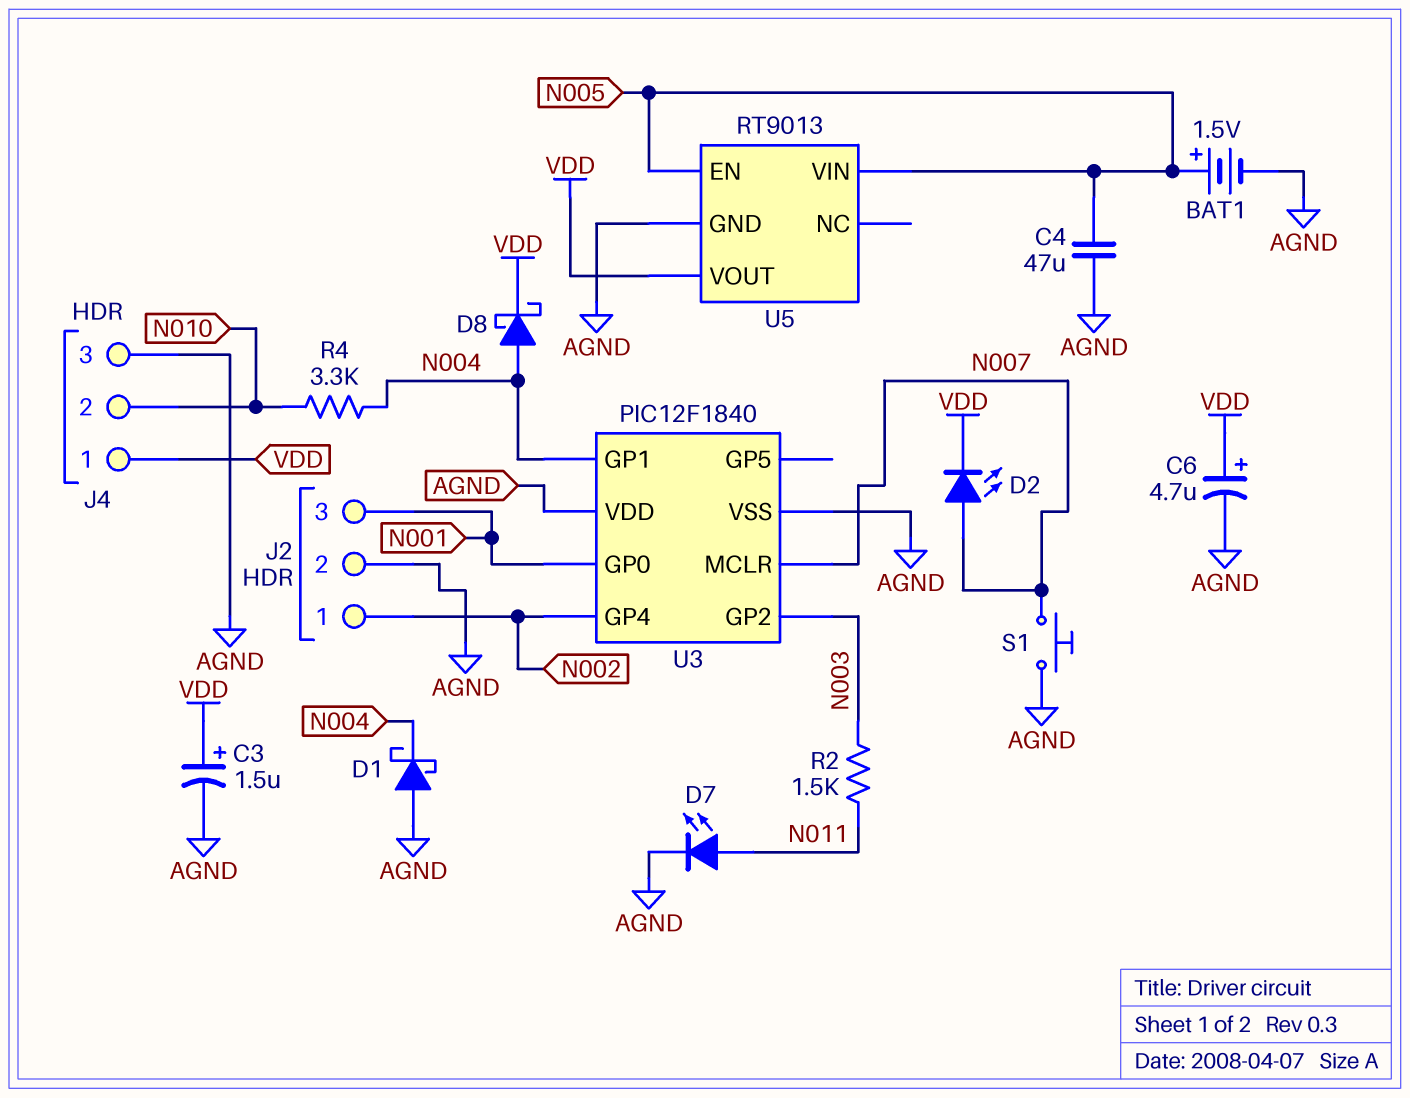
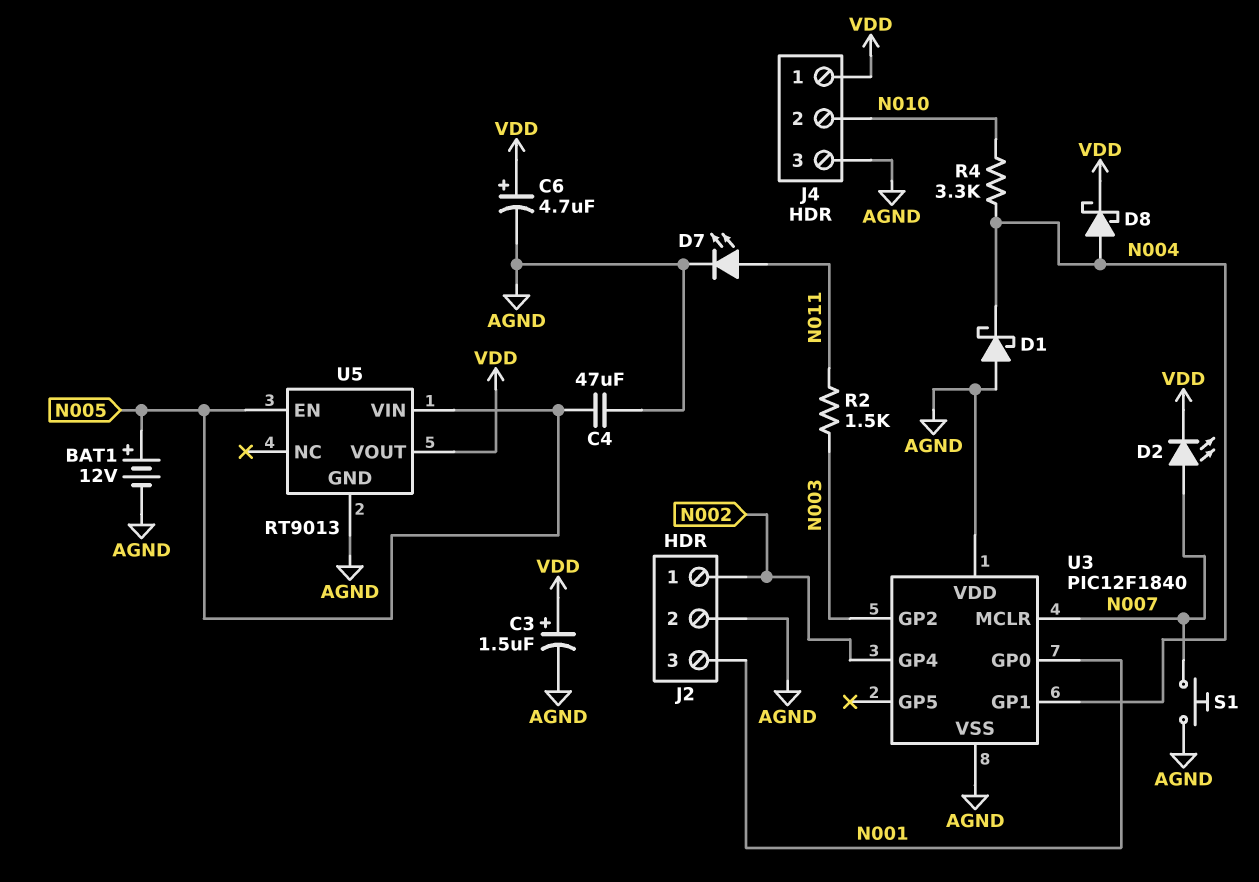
BAT1: 1.5V (plus N005, minus AGND) -> 12V (plus N005, minus AGND)

